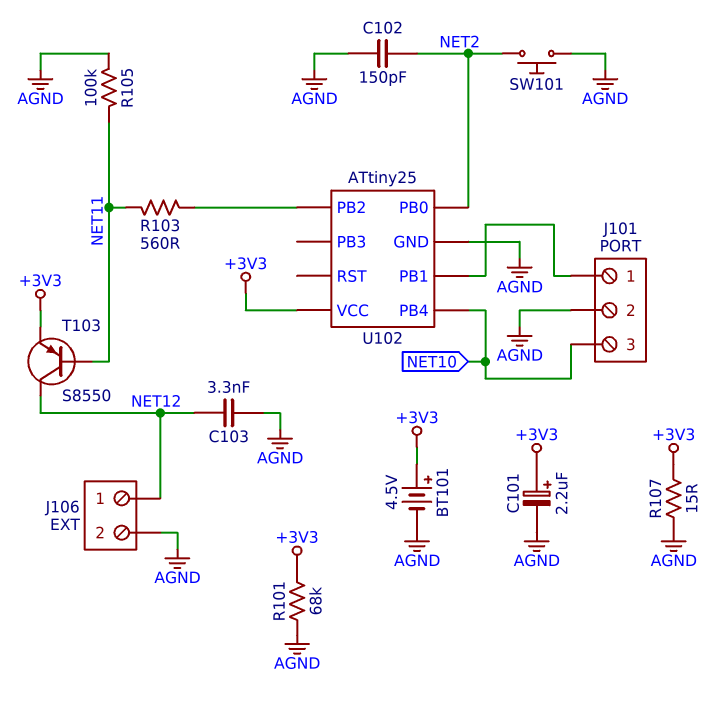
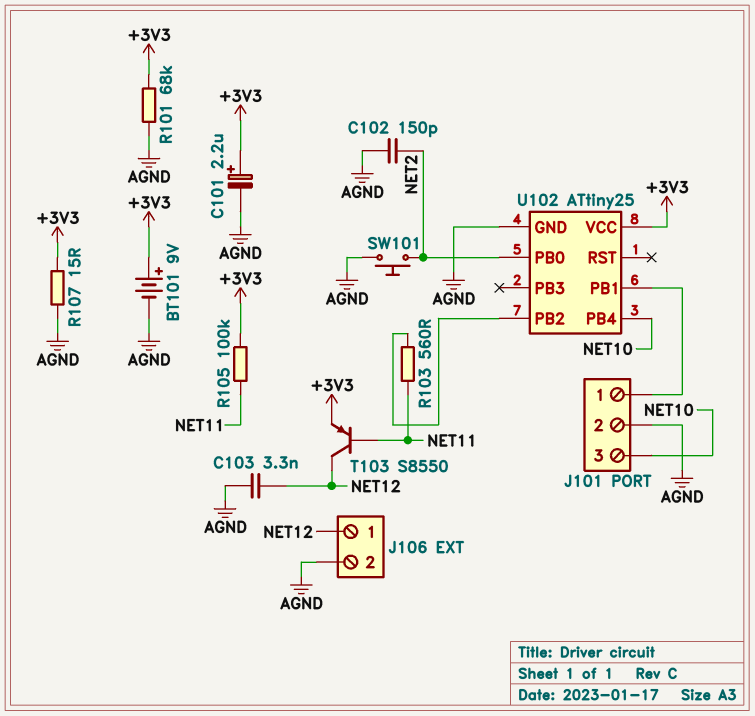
BT101: 4.5V (plus +3V3, minus AGND) -> 9V (plus +3V3, minus AGND)
R105: 100k (AGND, NET11) -> 100k (+3V3, NET11)

